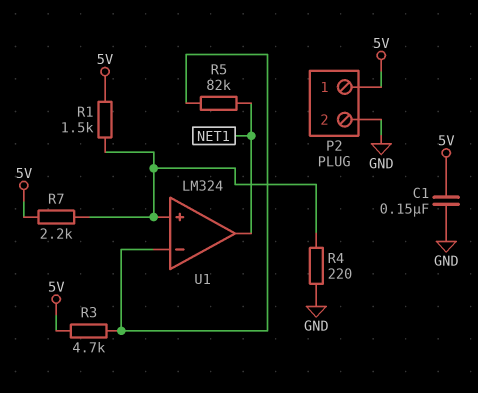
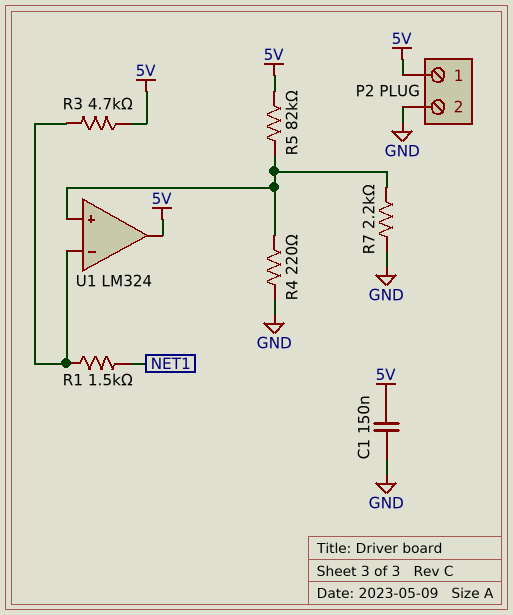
R1: 1.5k (5V, U1/in+) -> 1.5k (NET1, U1/in-)
R5: 82k (NET1, U1/in-) -> 82k (5V, U1/in+)
R7: 2.2k (5V, U1/in+) -> 2.2k (GND, U1/in+)
U1 pin out: NET1 -> 5V

